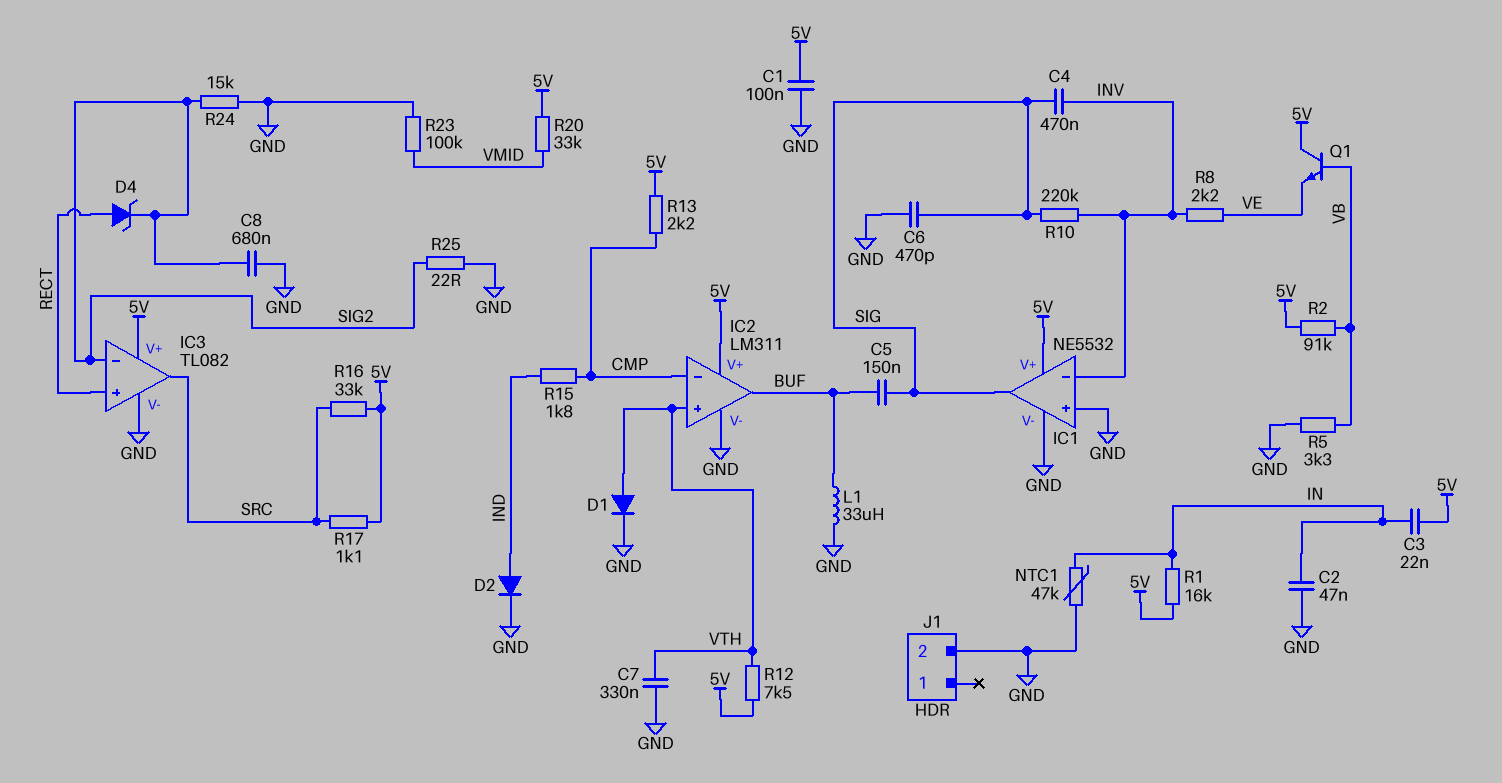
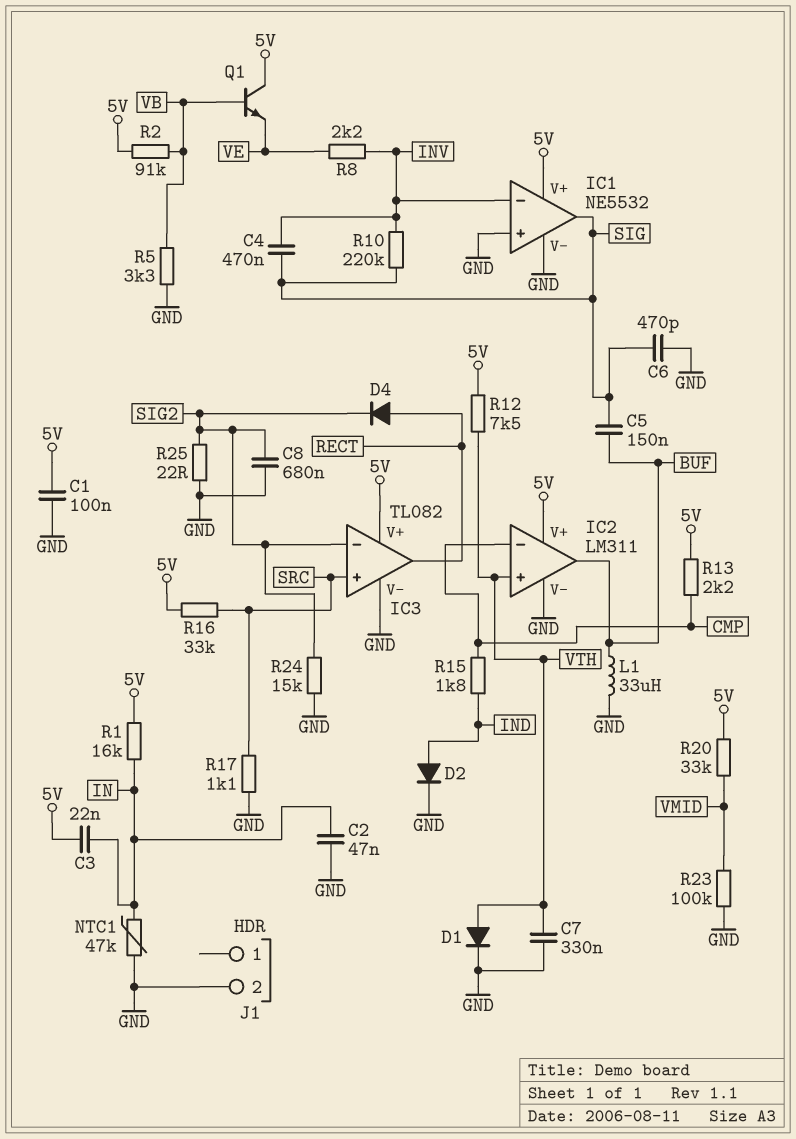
D4: zener (A RECT, K SIG2) -> diode (A RECT, K SIG2)
IC3 pin in+: RECT -> SRC
IC3 pin out: SRC -> RECT
R17: 1.1k (5V, SRC) -> 1.1k (GND, SRC)

